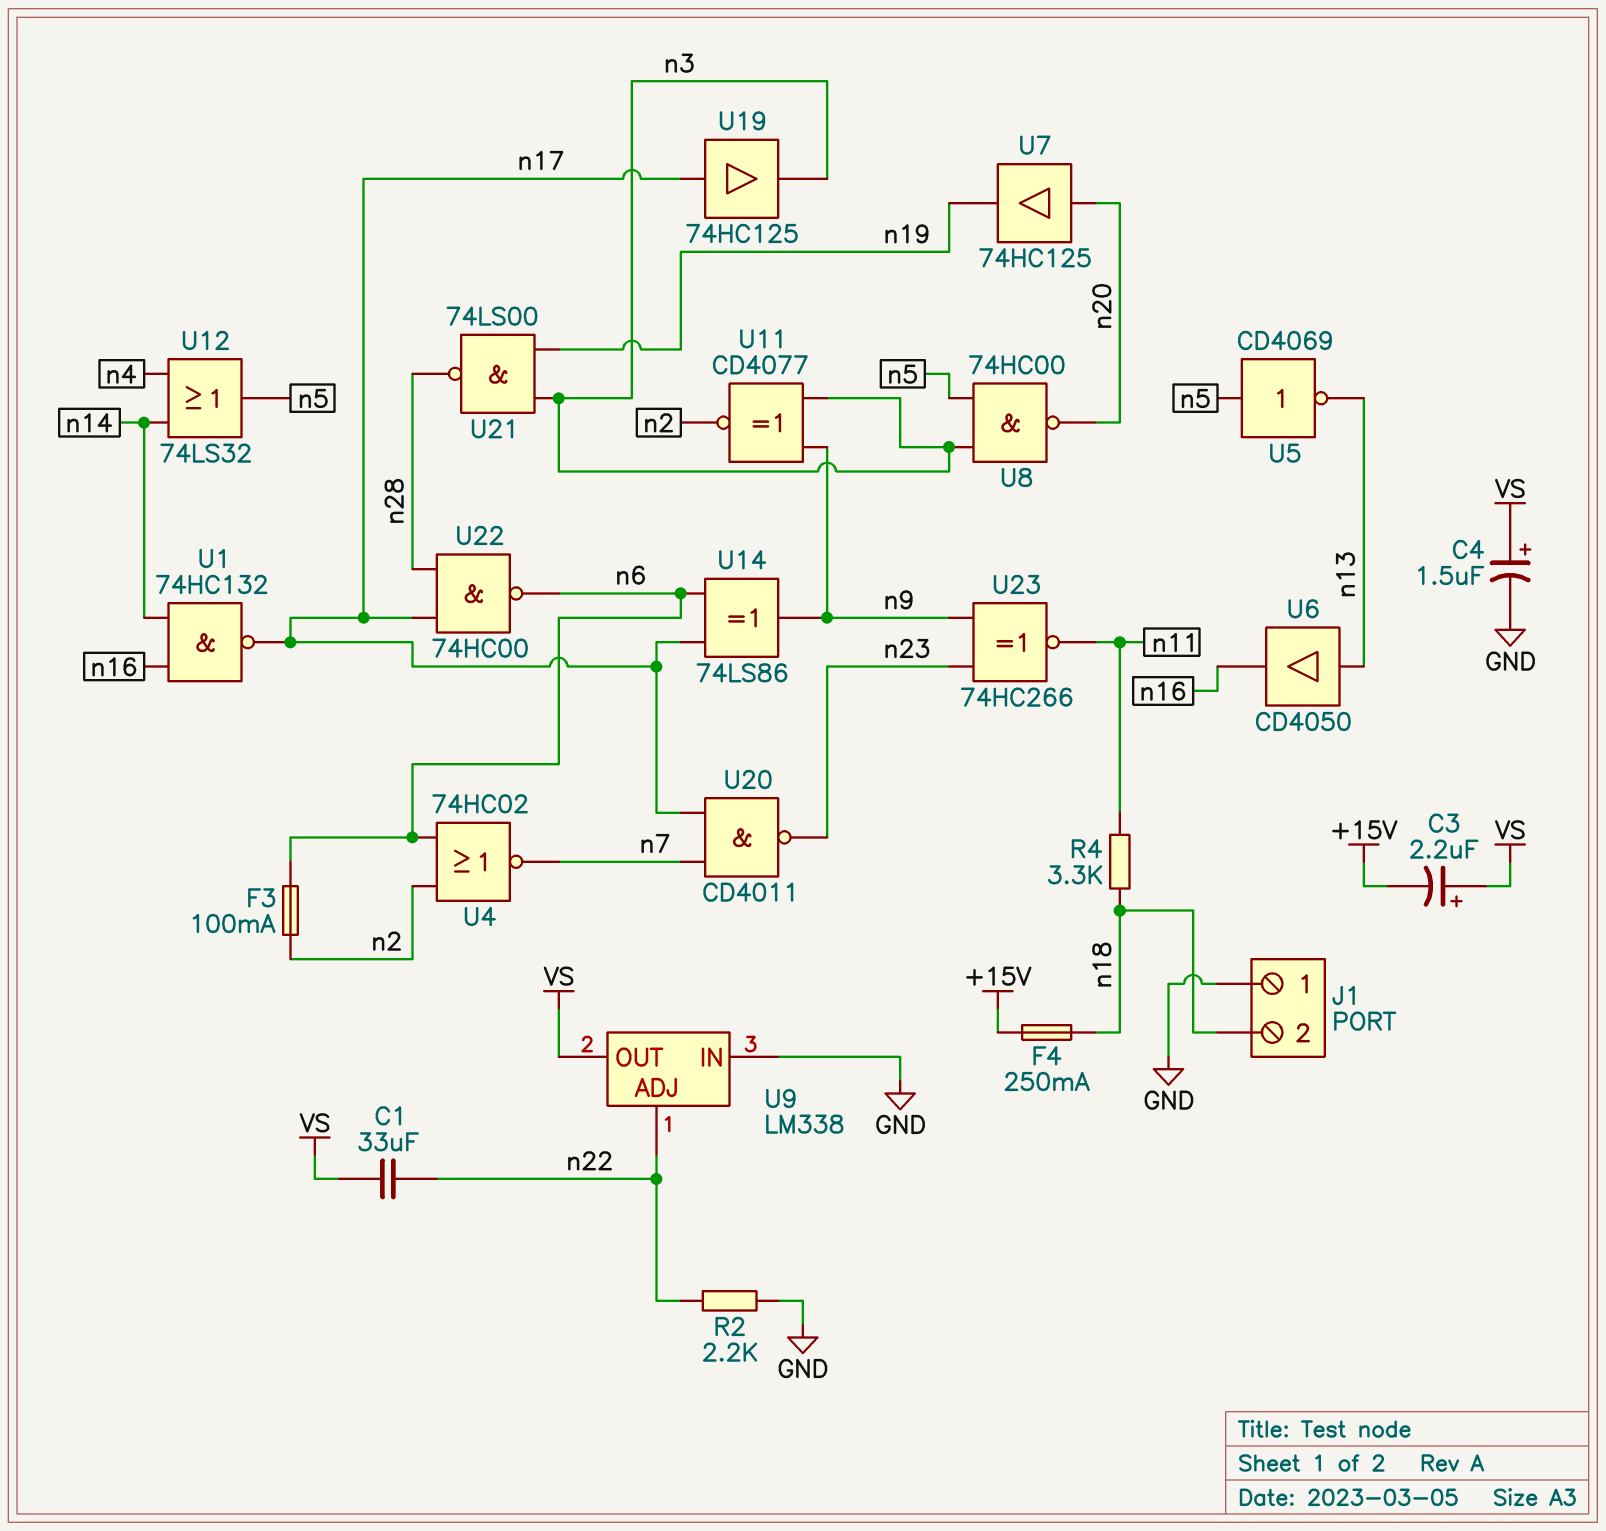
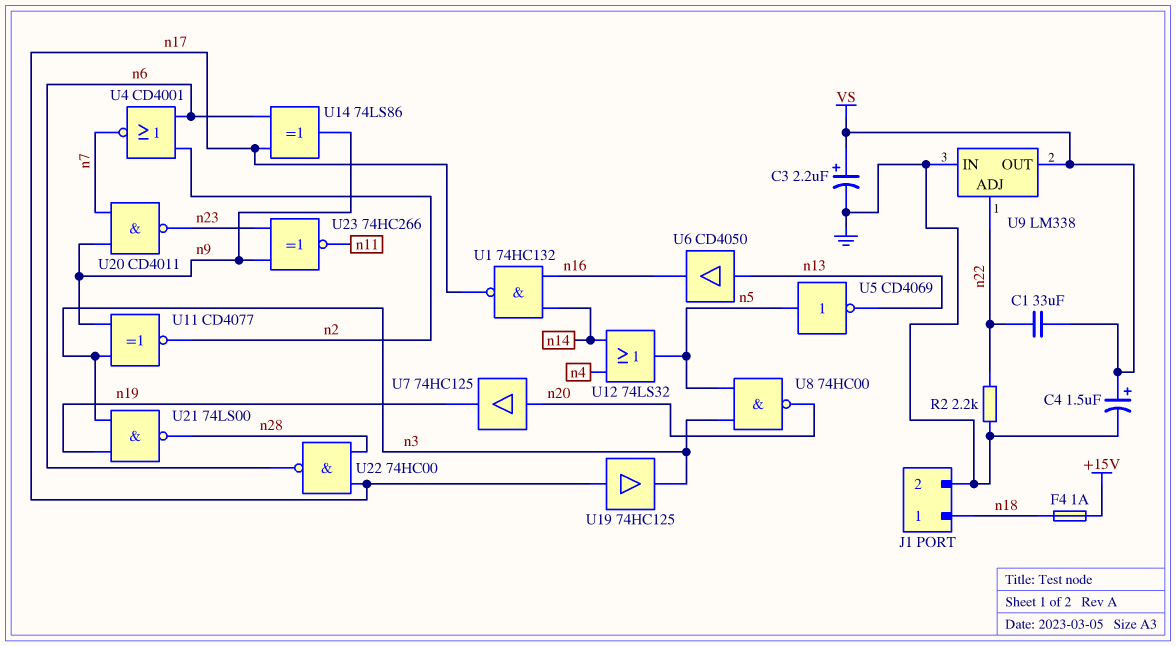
C3: 2.2uF (plus VS, minus +15V) -> 2.2uF (plus VS, minus GND)
F3: 100mA (n2, n6) -> none
F4: 250mA (+15V, n18) -> 1A (+15V, n18)
J1 pin 1: GND -> n18
J1 pin 2: n18 -> GND
R4: 3.3k (n11, n18) -> none
U4: NOR 74HC02 (in n2, in n6, out n7) -> NOR CD4001 (in n2, in n6, out n7)
U20: NAND CD4011 (in n7, in n17, out n23) -> NAND CD4011 (in n7, in n9, out n23)

